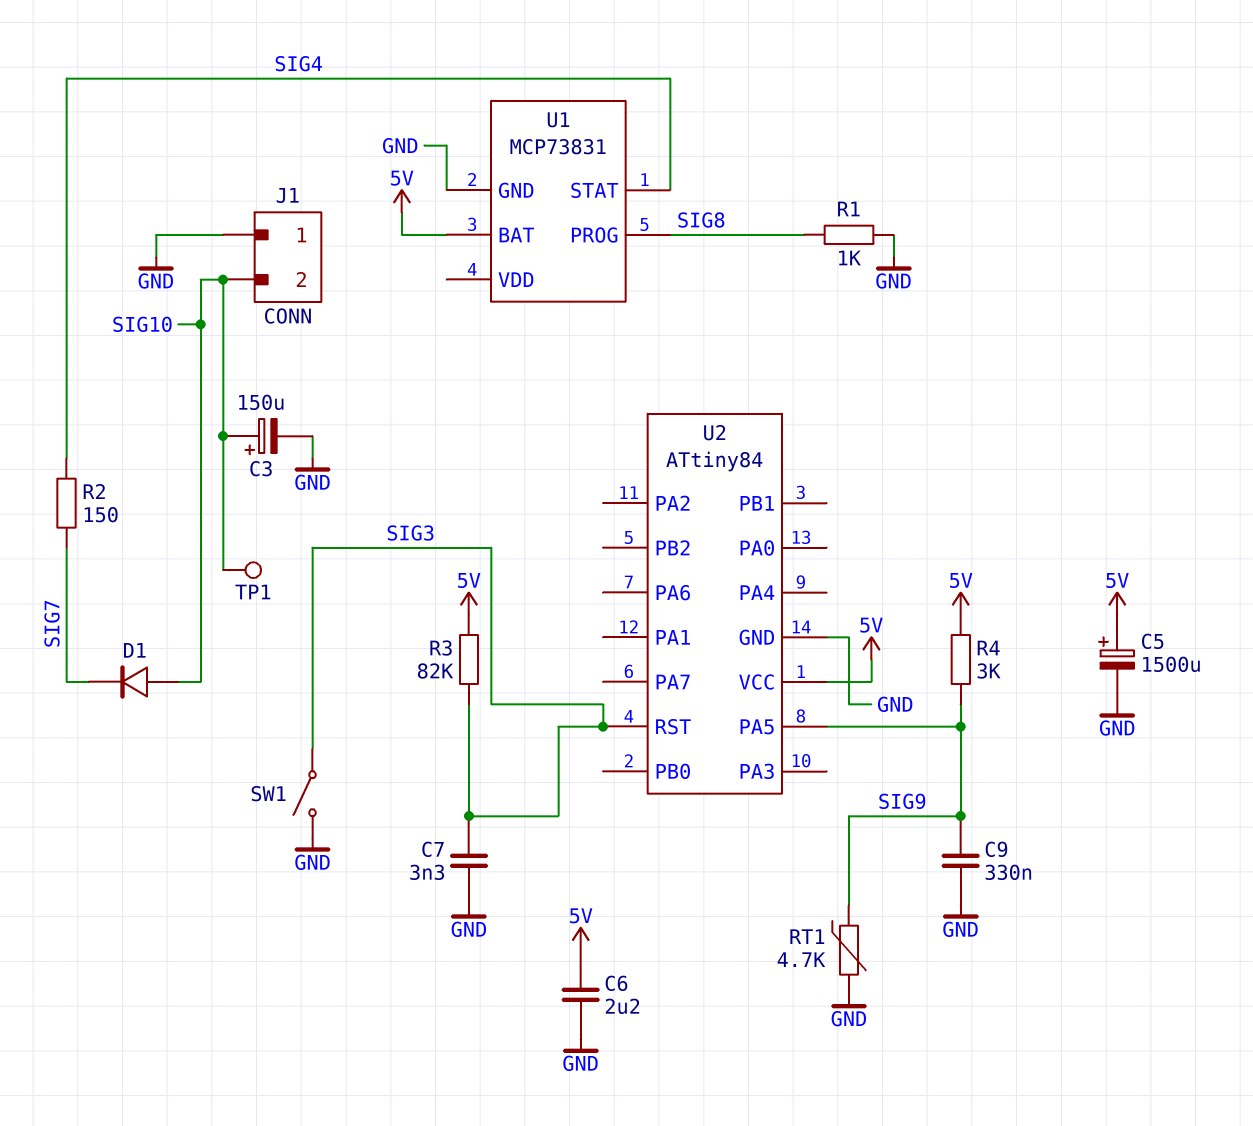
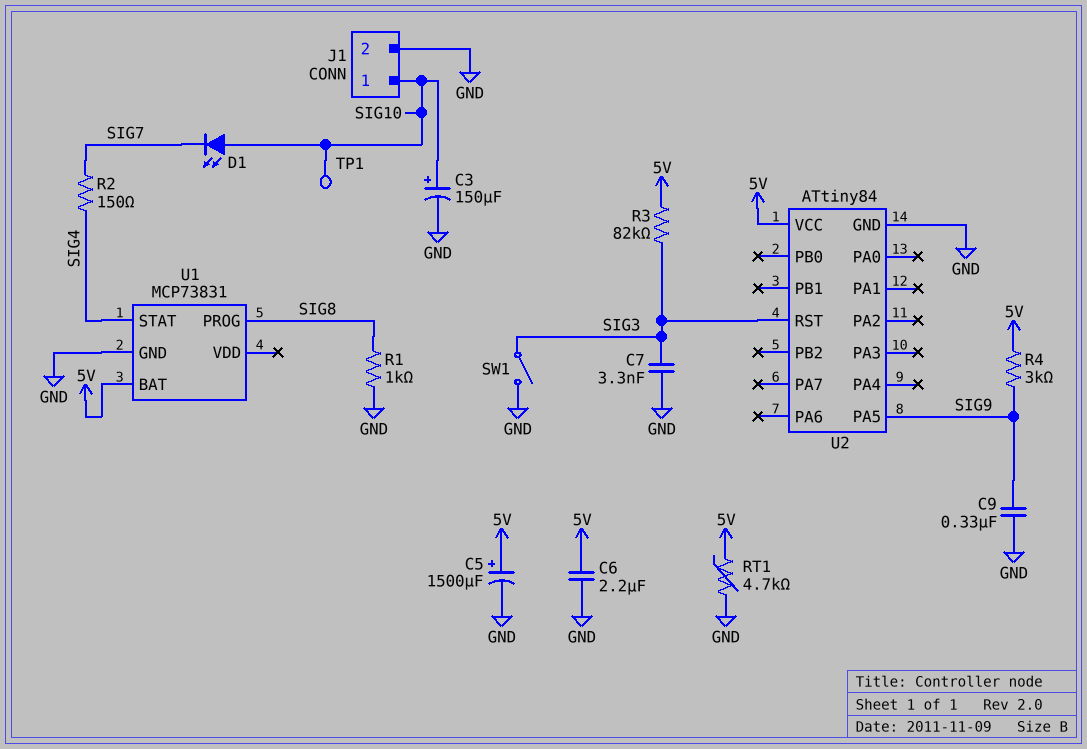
D1: diode (A SIG10, K SIG7) -> LED (A SIG10, K SIG7)
J1 pin 1: GND -> SIG10
J1 pin 2: SIG10 -> GND
RT1: 4.7k (GND, SIG9) -> 4.7k (5V, GND)

